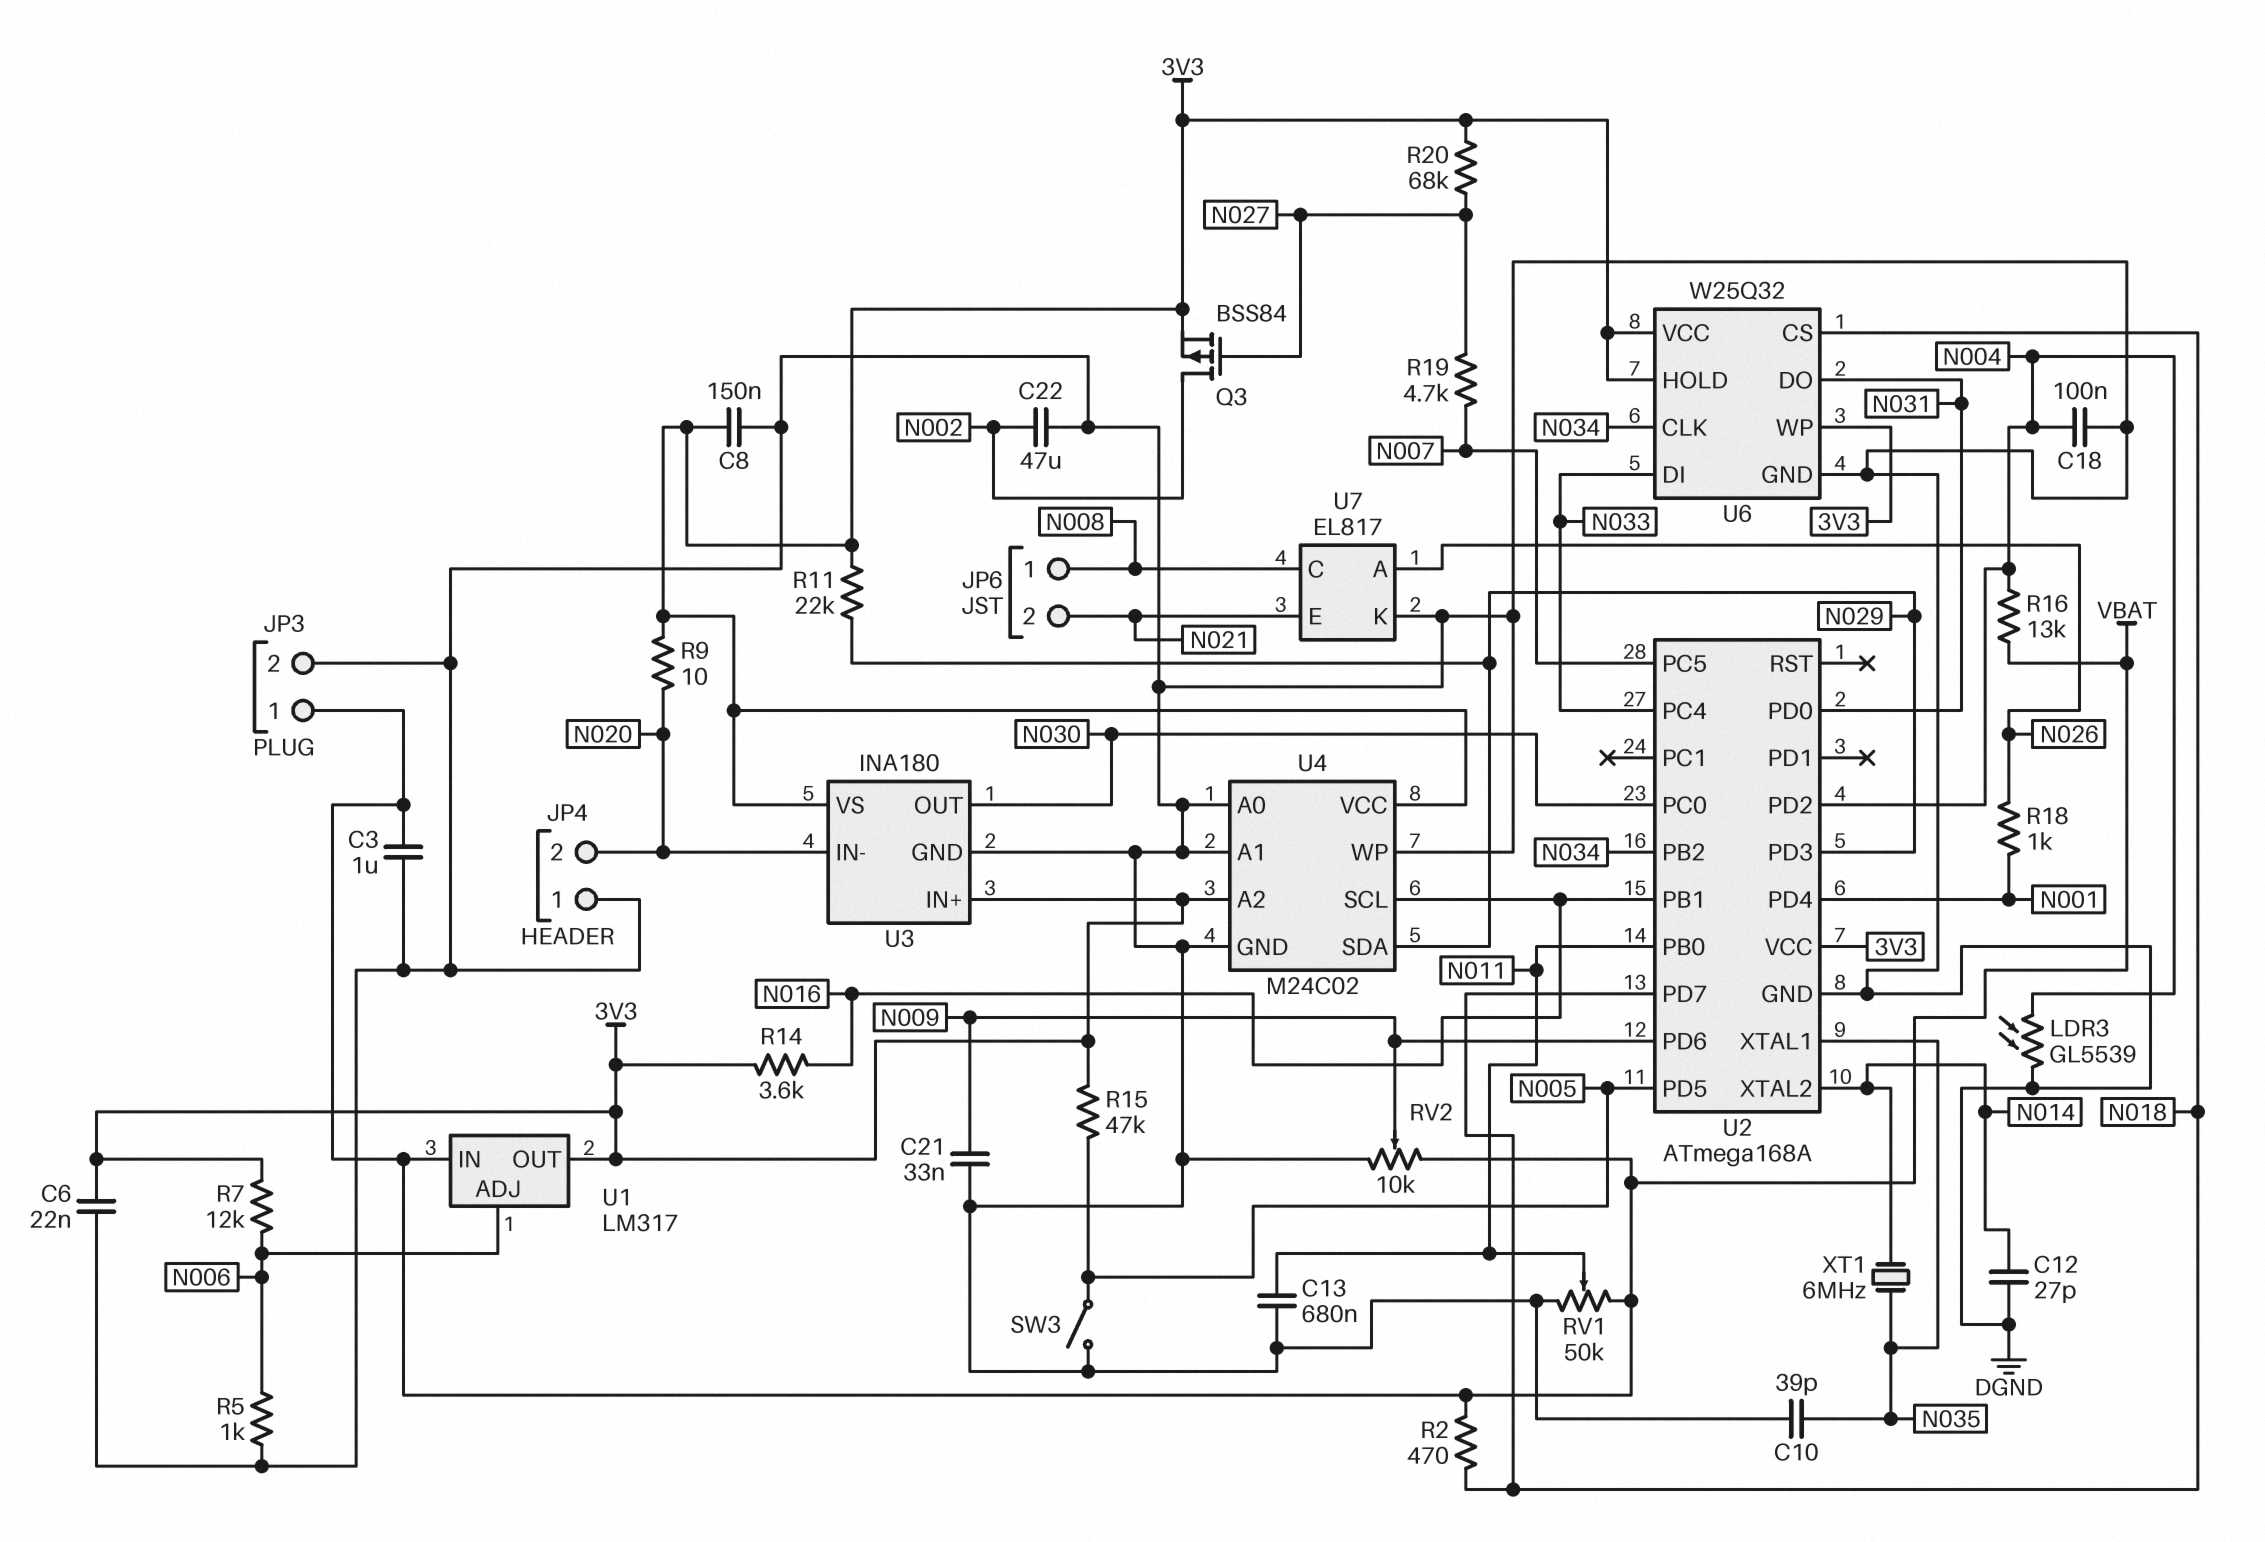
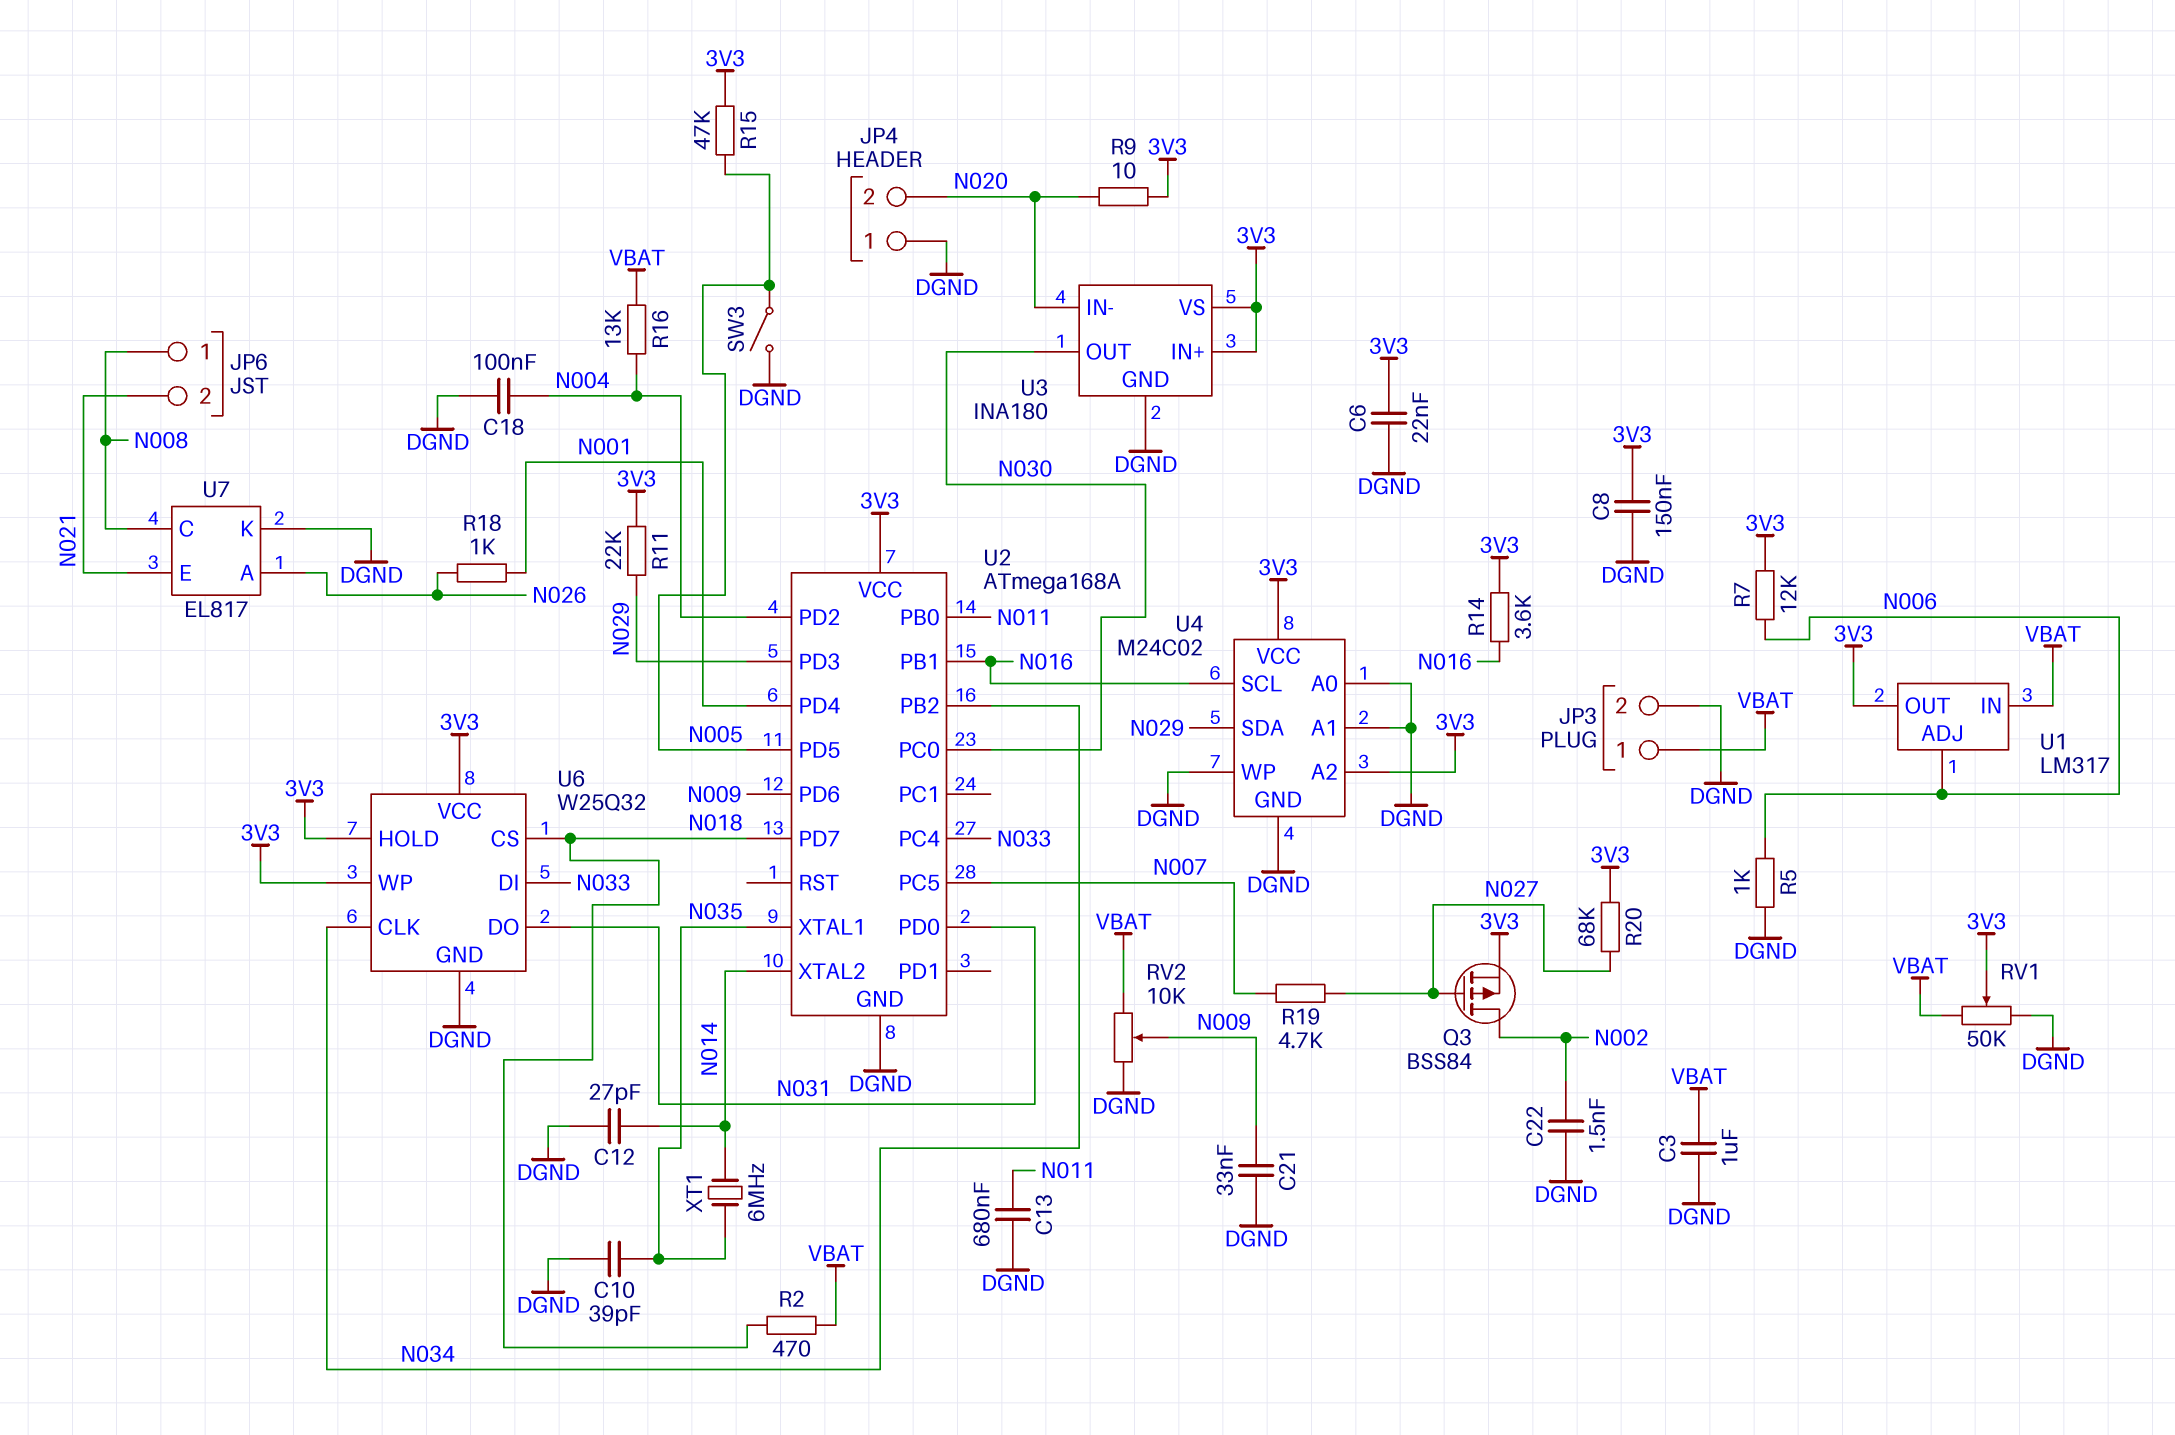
C22: 47uF (DGND, N002) -> 1.5nF (DGND, N002)
LDR3: GL5539 (DGND, N004) -> none
RV1: 50k (DGND, VBAT, wiper N011) -> 50k (DGND, VBAT, wiper 3V3)

